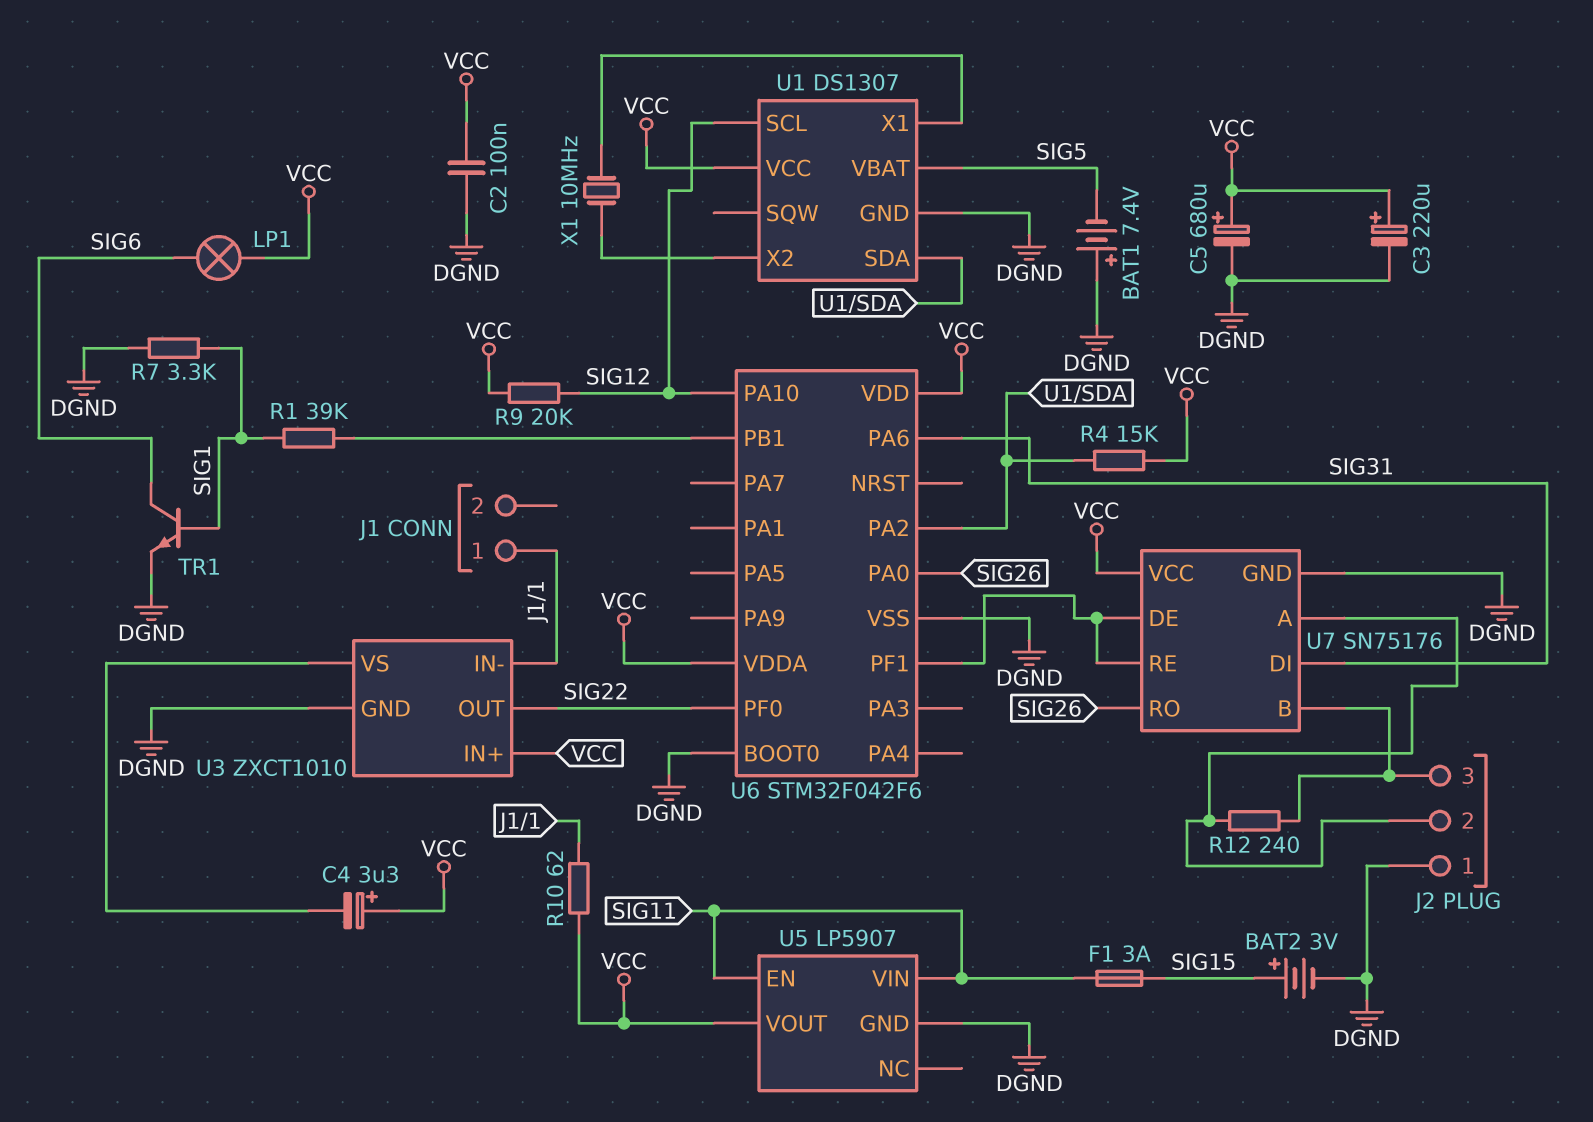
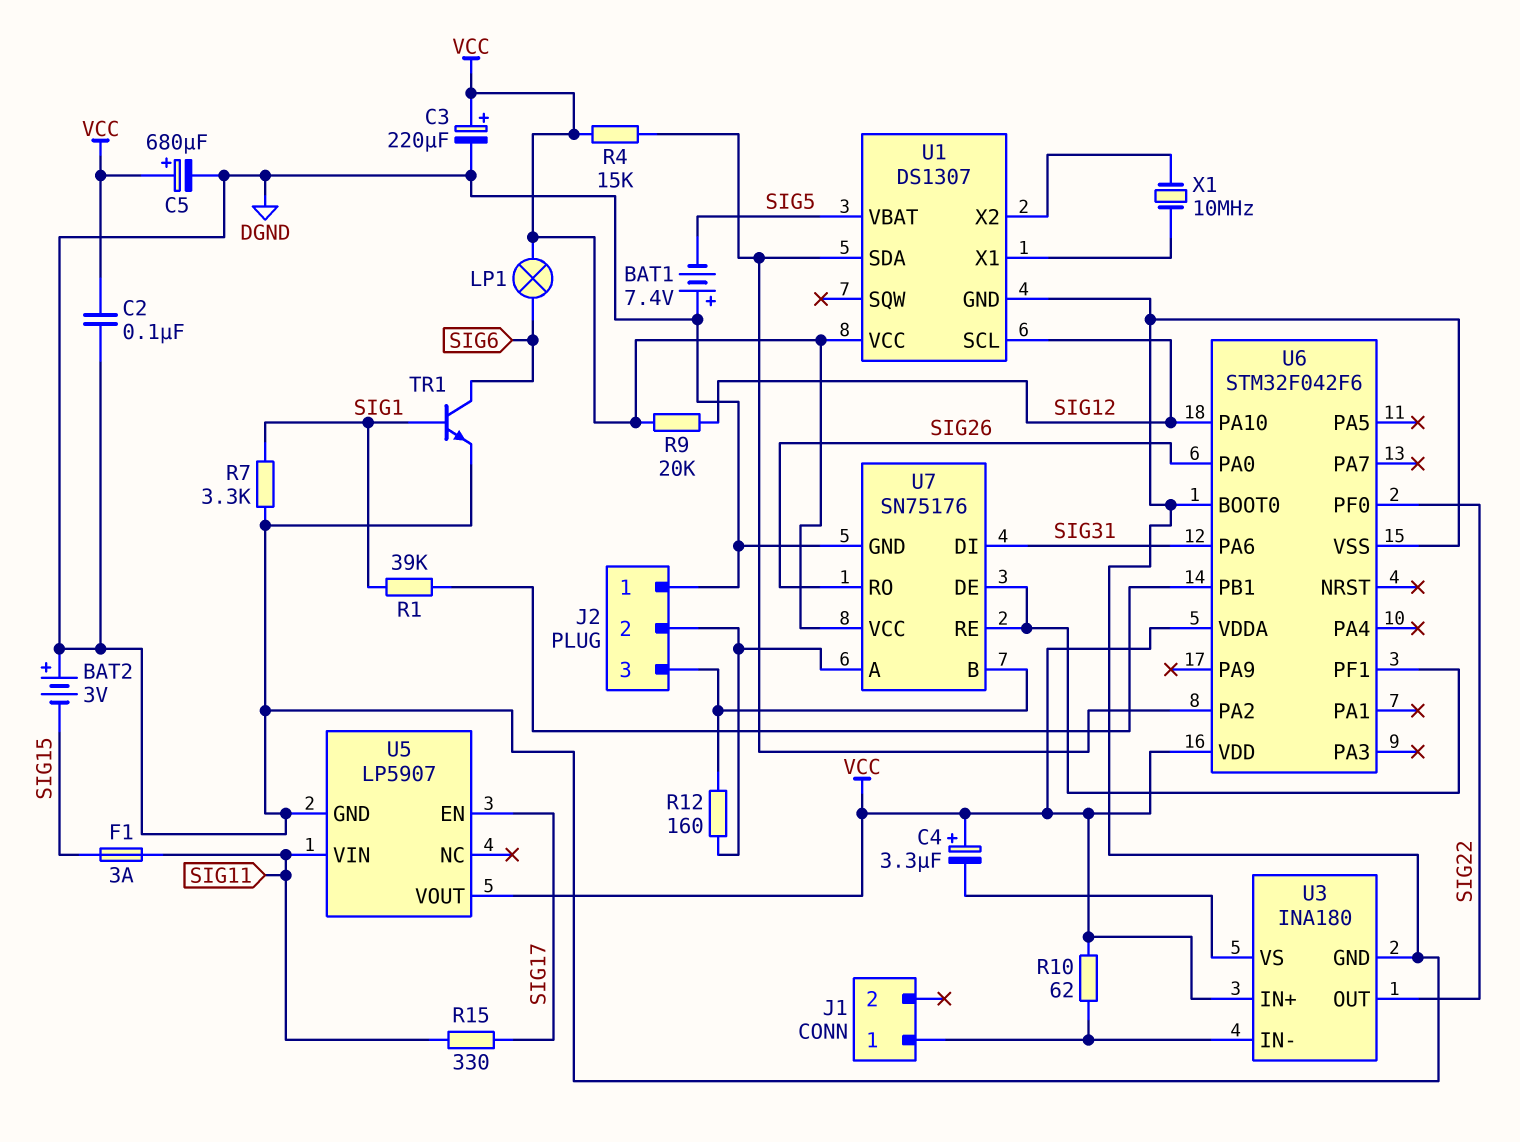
BAT2: 3V (plus SIG15, minus DGND) -> 3V (plus DGND, minus SIG15)
R12: 240 (J2/2, J2/3) -> 160 (J2/2, J2/3)
R15: none -> 330 (SIG11, SIG17)
U3: ZXCT1010 -> INA180
U5 pin EN: SIG11 -> SIG17

